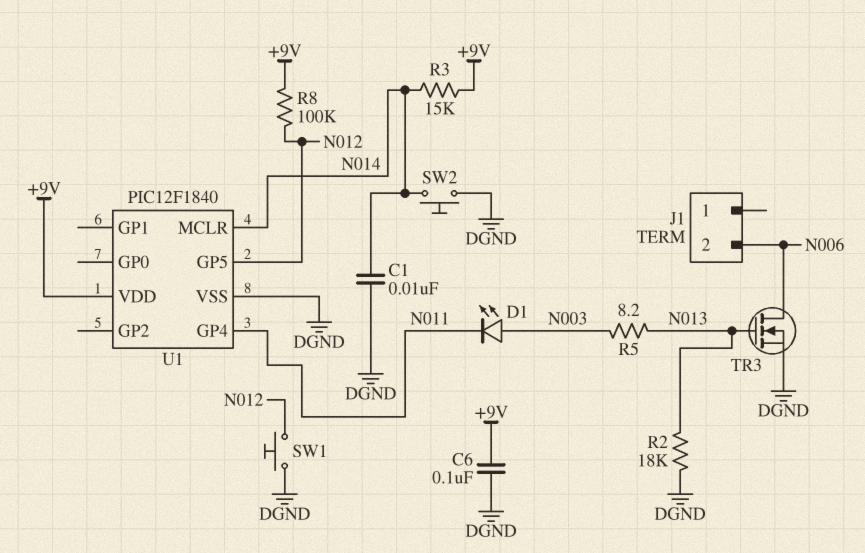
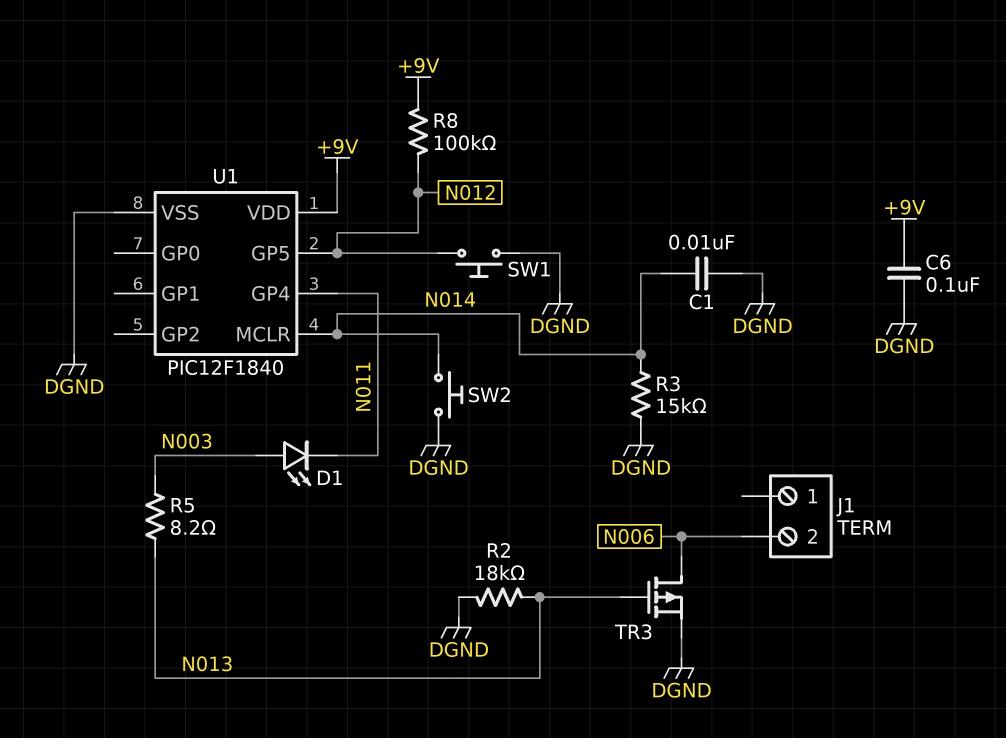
R3: 15k (+9V, N014) -> 15k (DGND, N014)
TR3: NMOS (G N013, D N006, S DGND) -> PMOS (G N013, D N006, S DGND)

